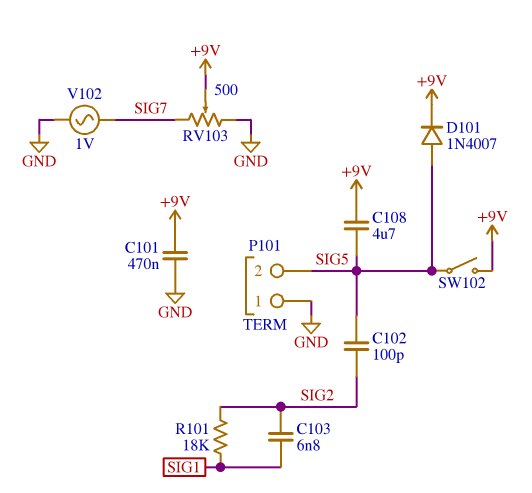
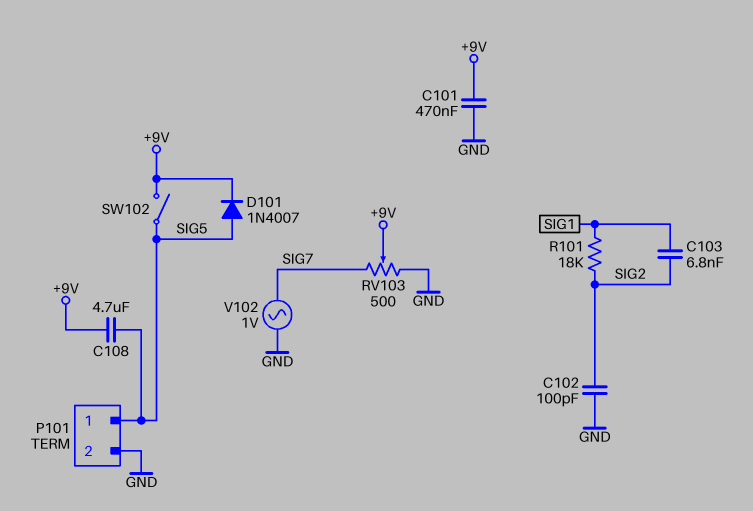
C102: 100pF (SIG2, SIG5) -> 100pF (GND, SIG2)
P101 pin 1: GND -> SIG5
P101 pin 2: SIG5 -> GND

